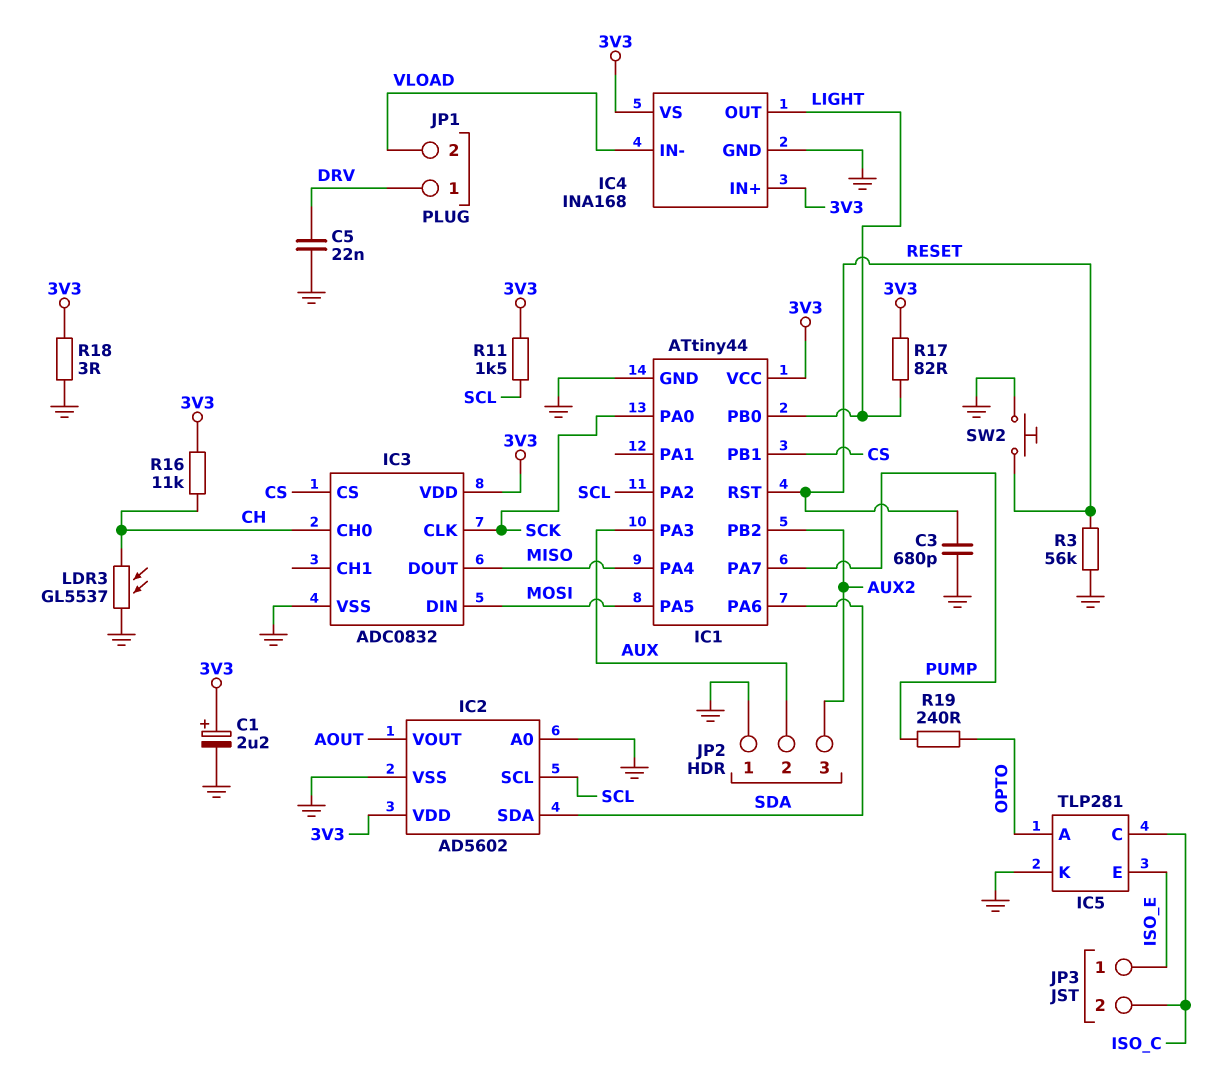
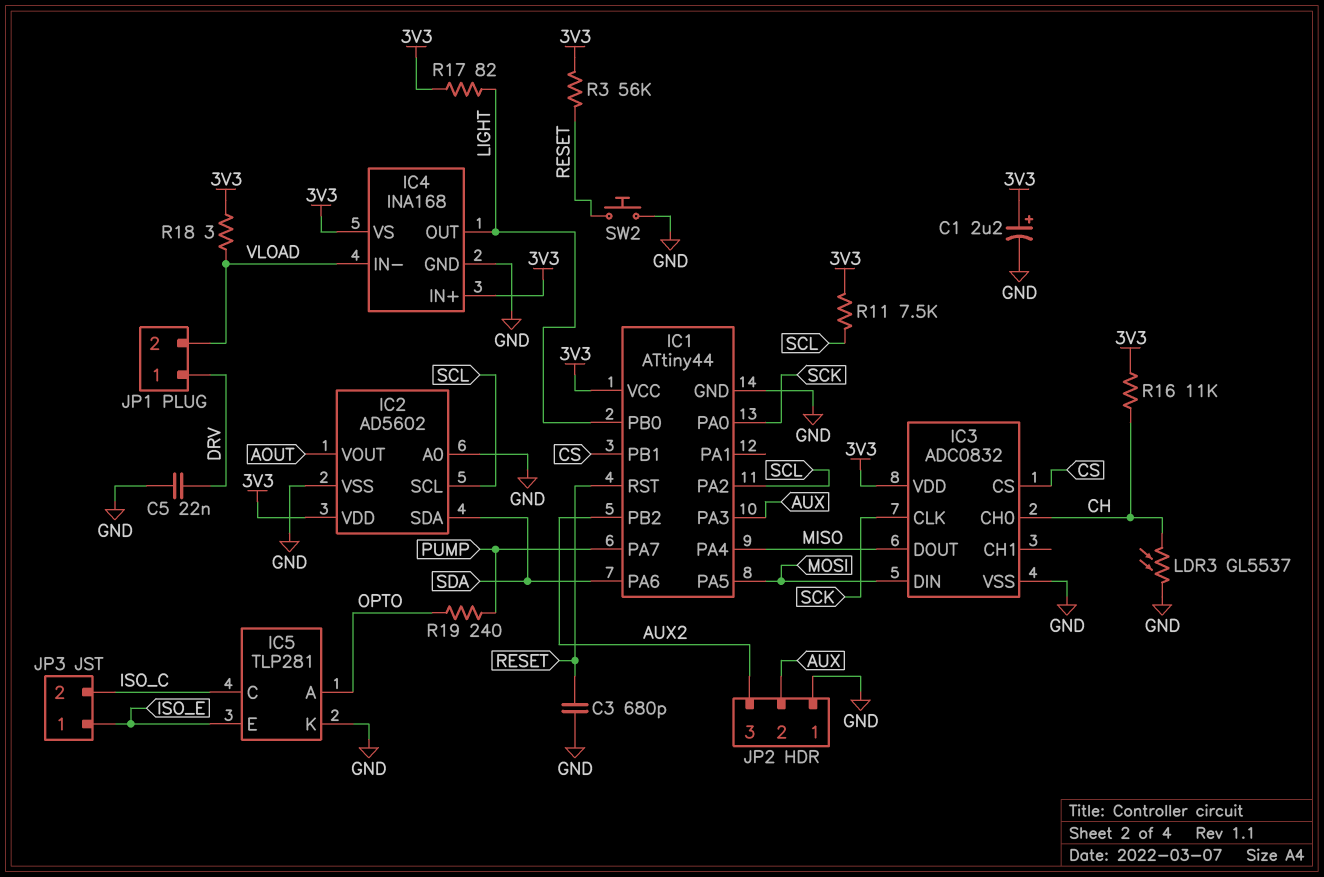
R3: 56k (GND, RESET) -> 56k (3V3, RESET)
R11: 1.5k (3V3, SCL) -> 7.5k (3V3, SCL)
R18: 3 (3V3, GND) -> 3 (3V3, VLOAD)

